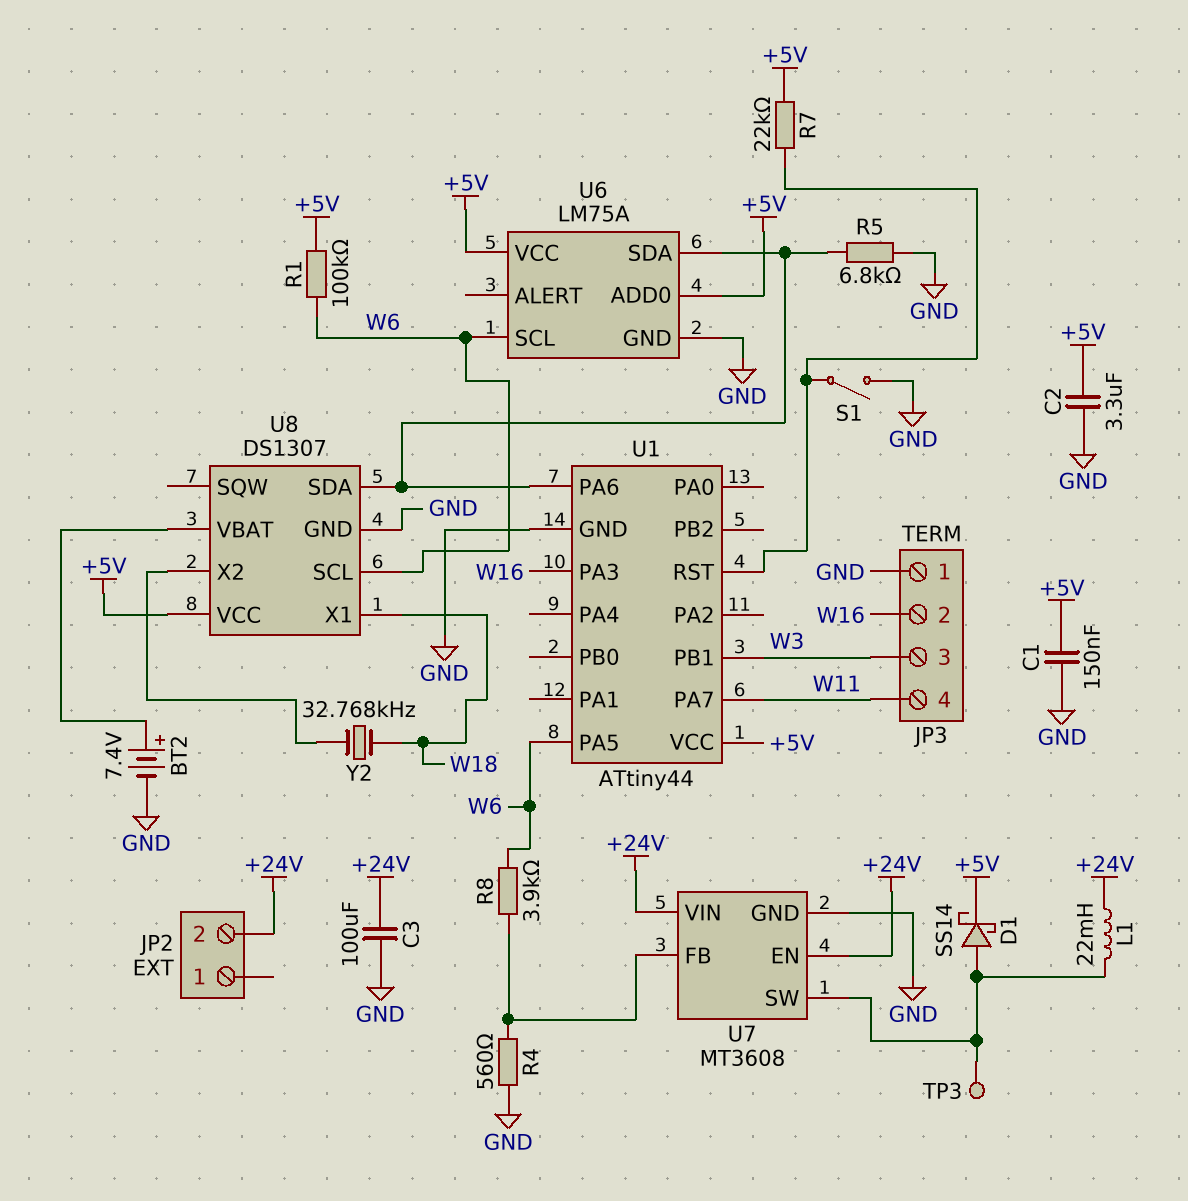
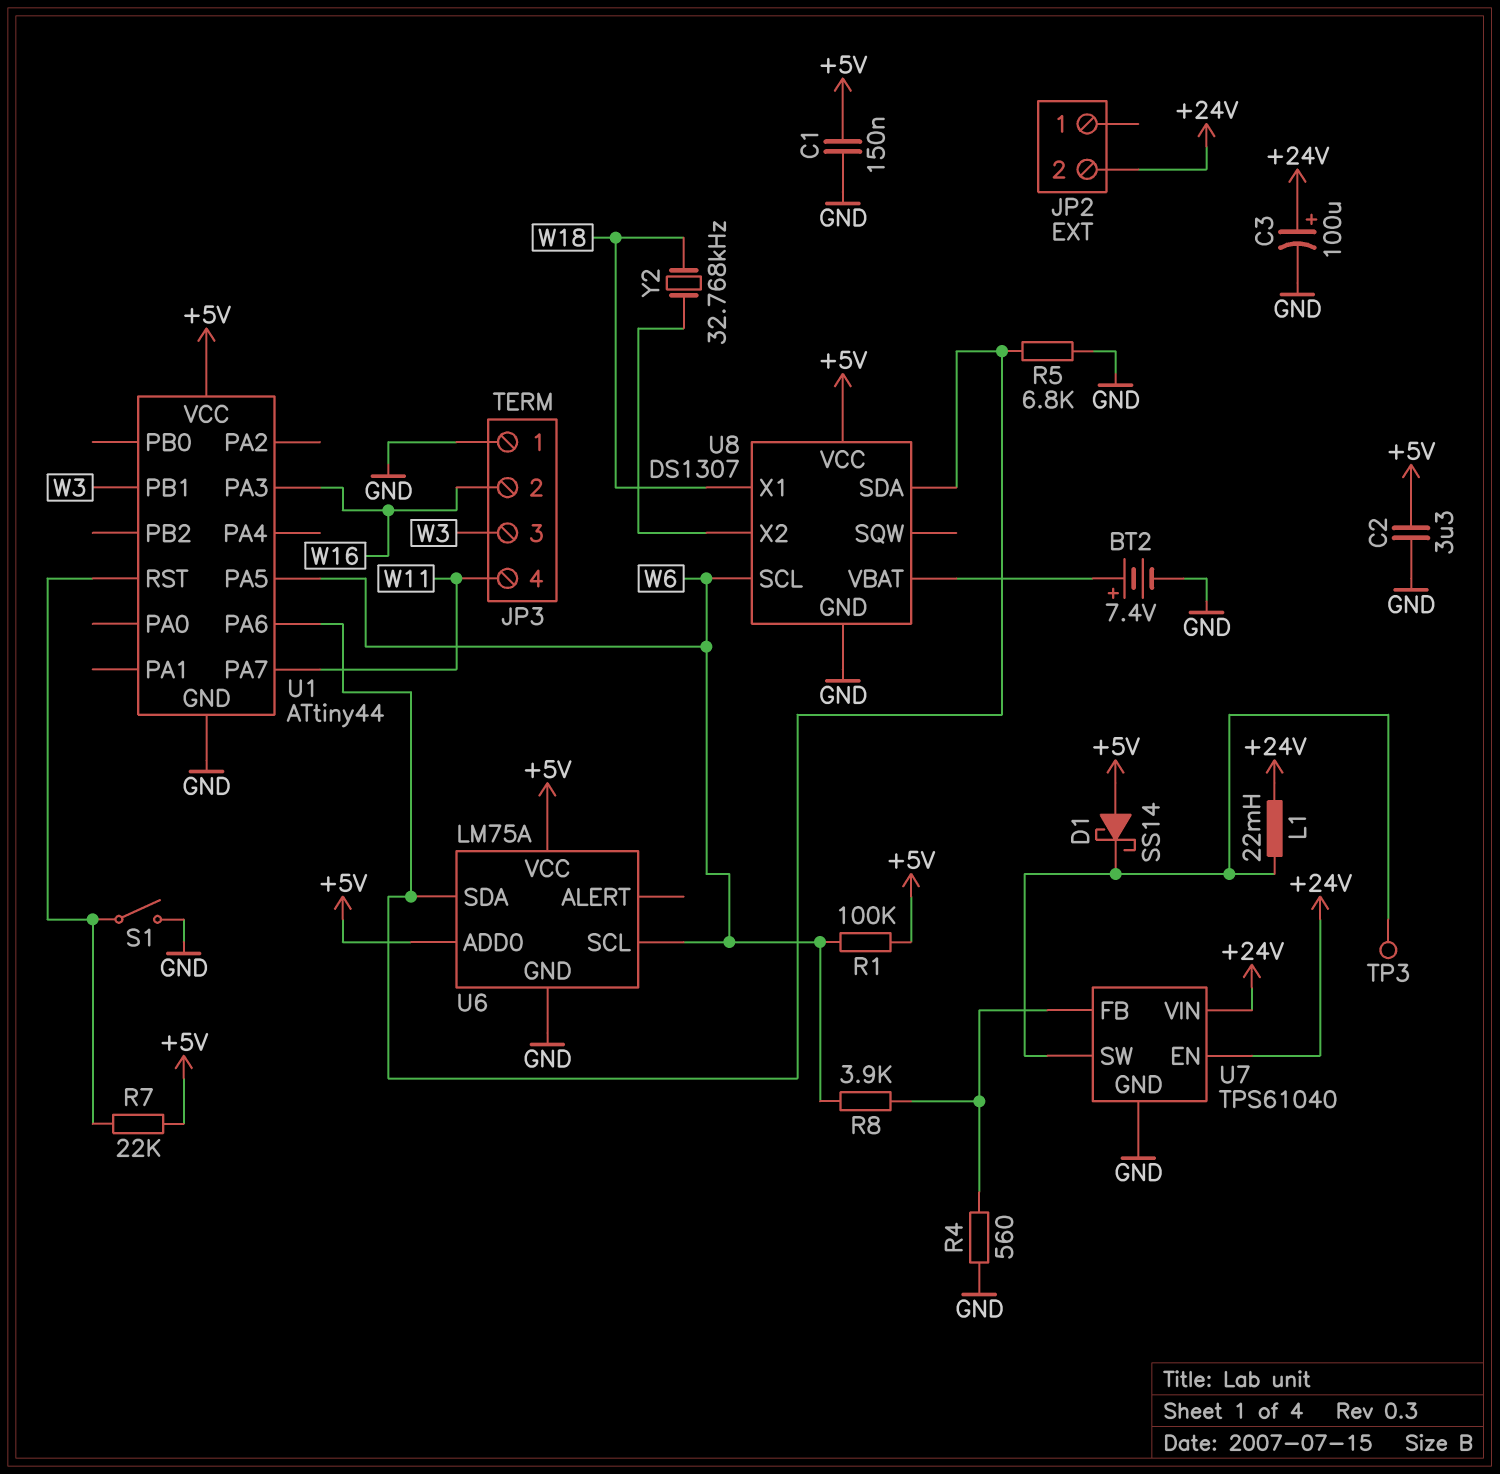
C3: 100uF (+24V, GND) -> 100uF (plus +24V, minus GND)
D1: schottky SS14 (A U7/SW, K +5V) -> schottky SS14 (A +5V, K U7/SW)
U7: MT3608 -> TPS61040

